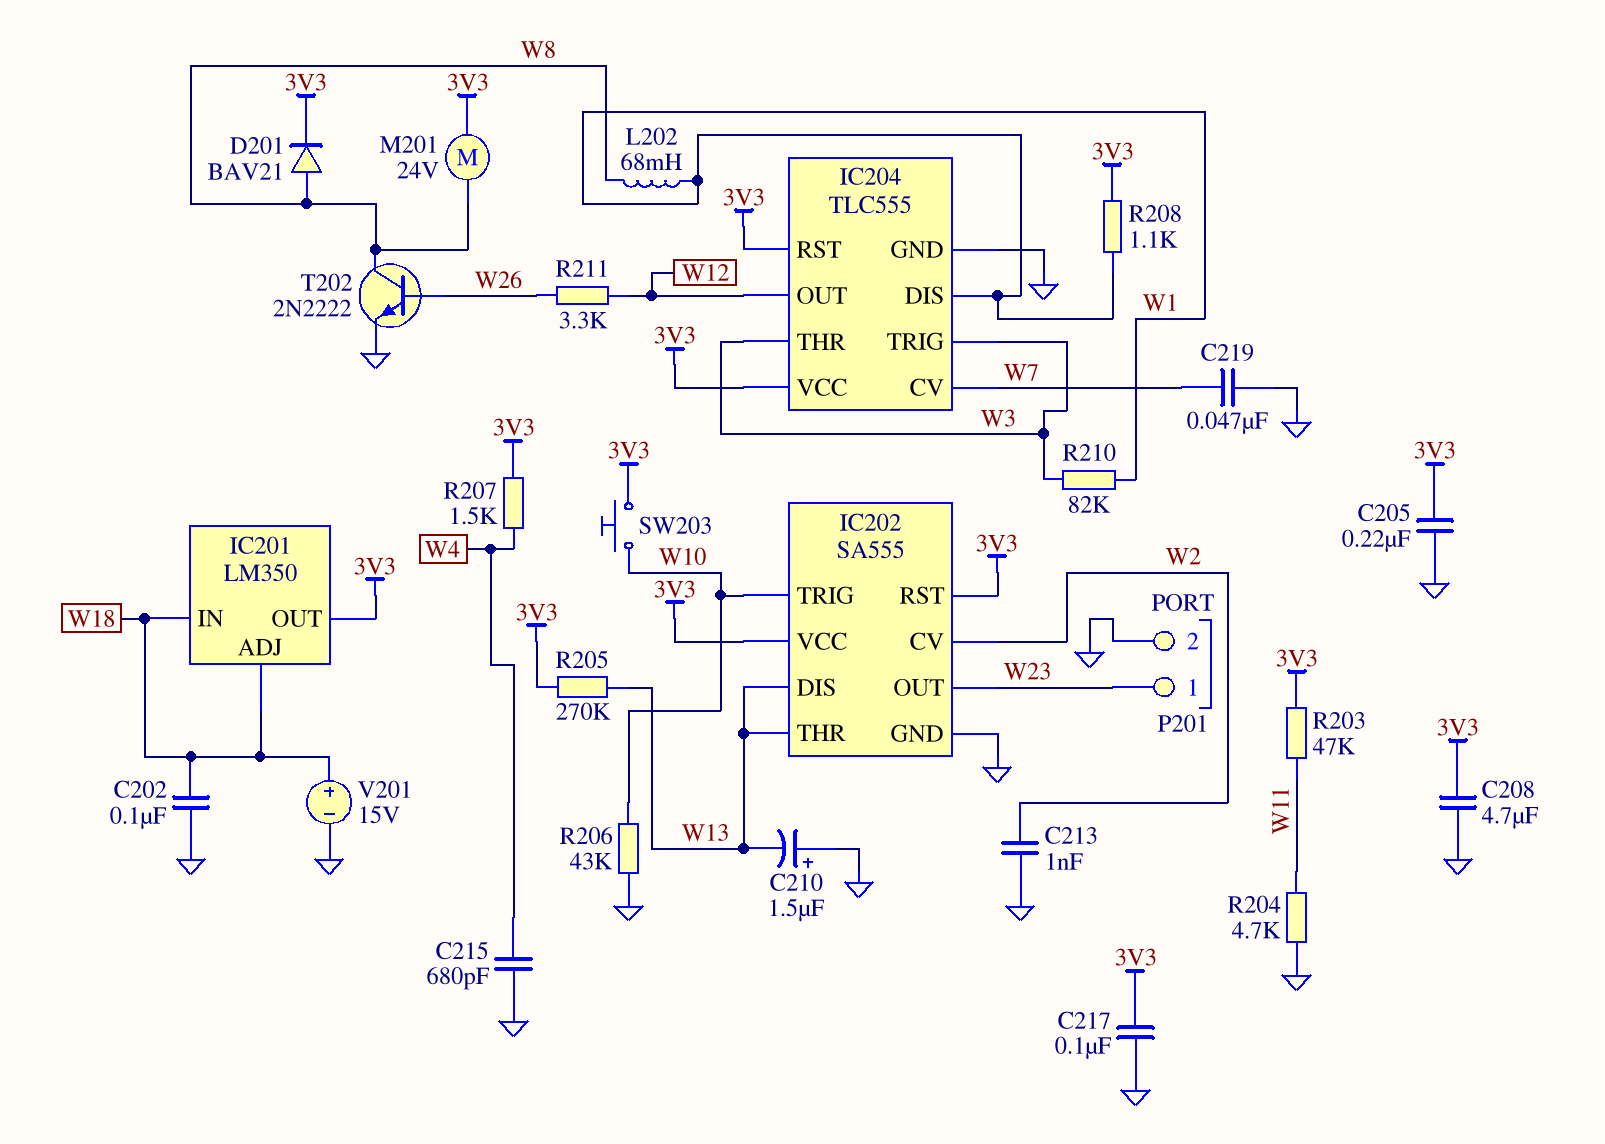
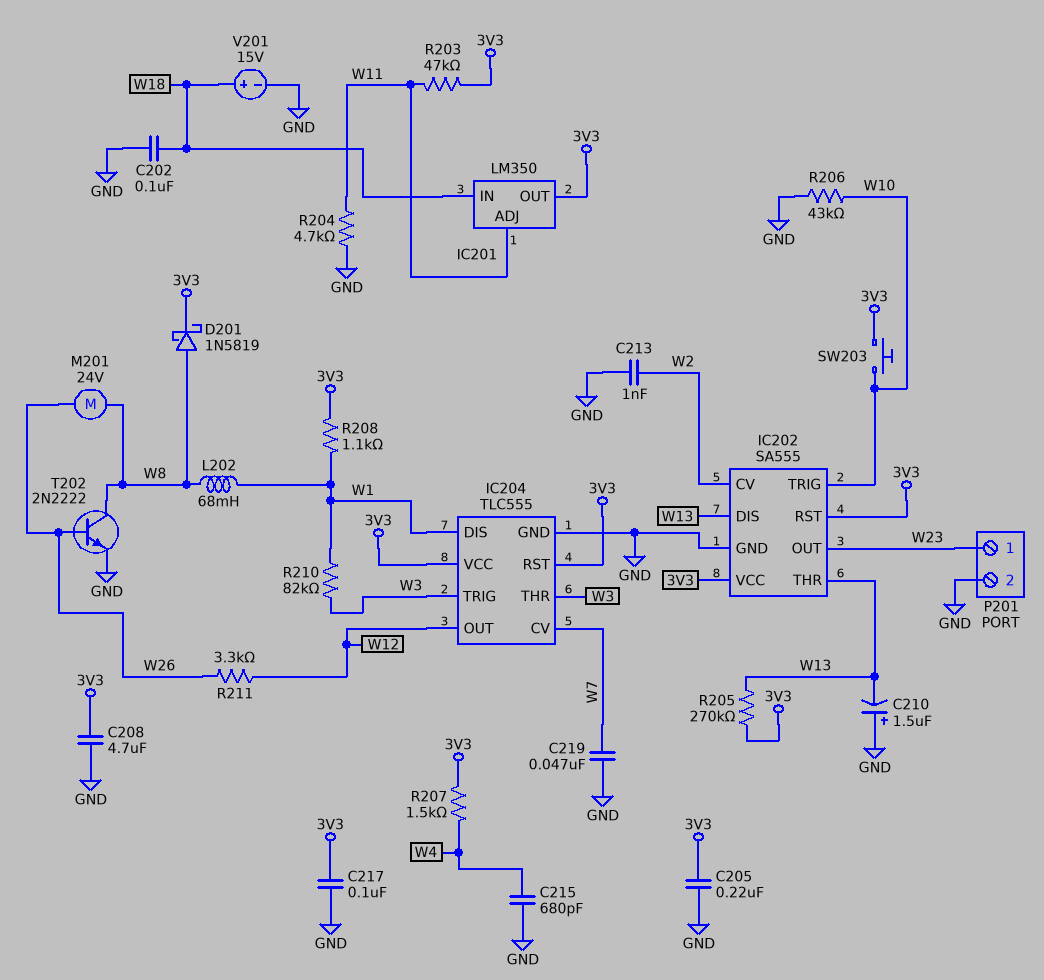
D201: diode BAV21 (A W8, K 3V3) -> schottky 1N5819 (A W8, K 3V3)
IC201 pin ADJ: W18 -> W11
M201: motor 24V (3V3, W8) -> motor 24V (W8, W26)

